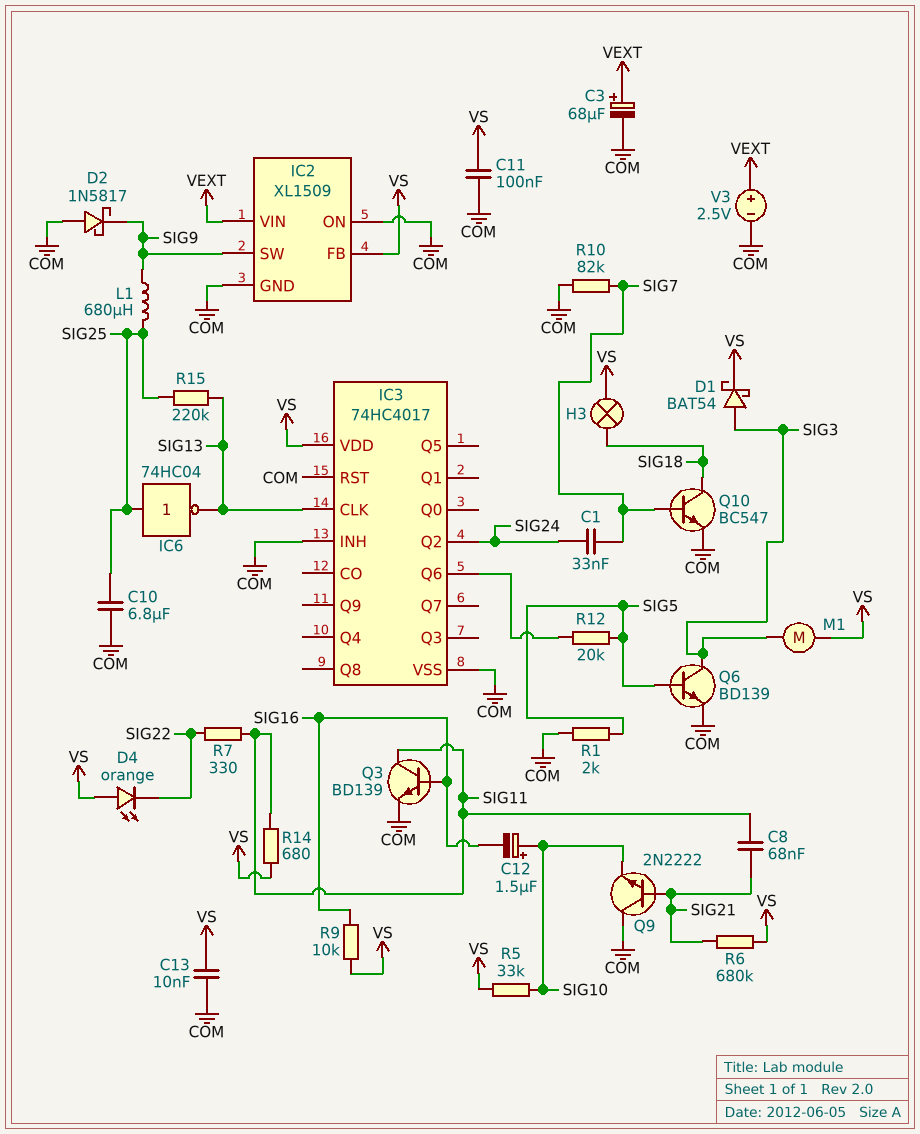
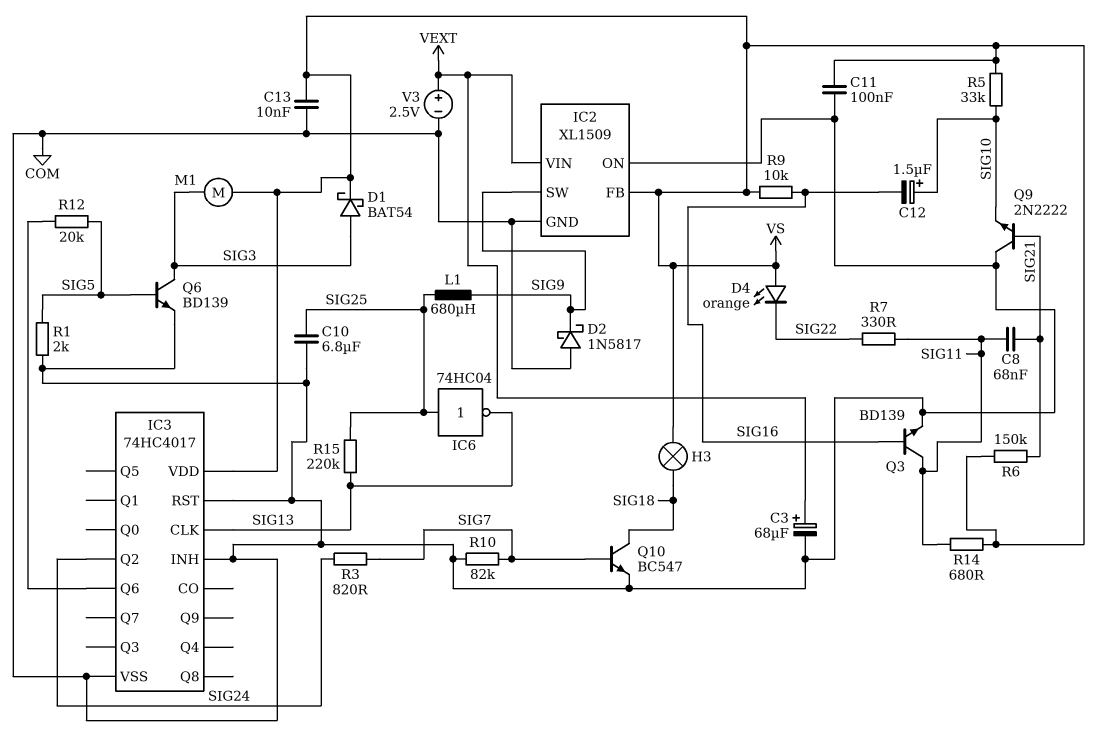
C1: 33nF (SIG7, SIG24) -> none
R3: none -> 820 (SIG7, SIG24)
R6: 680k (SIG21, VS) -> 150k (SIG21, VS)

